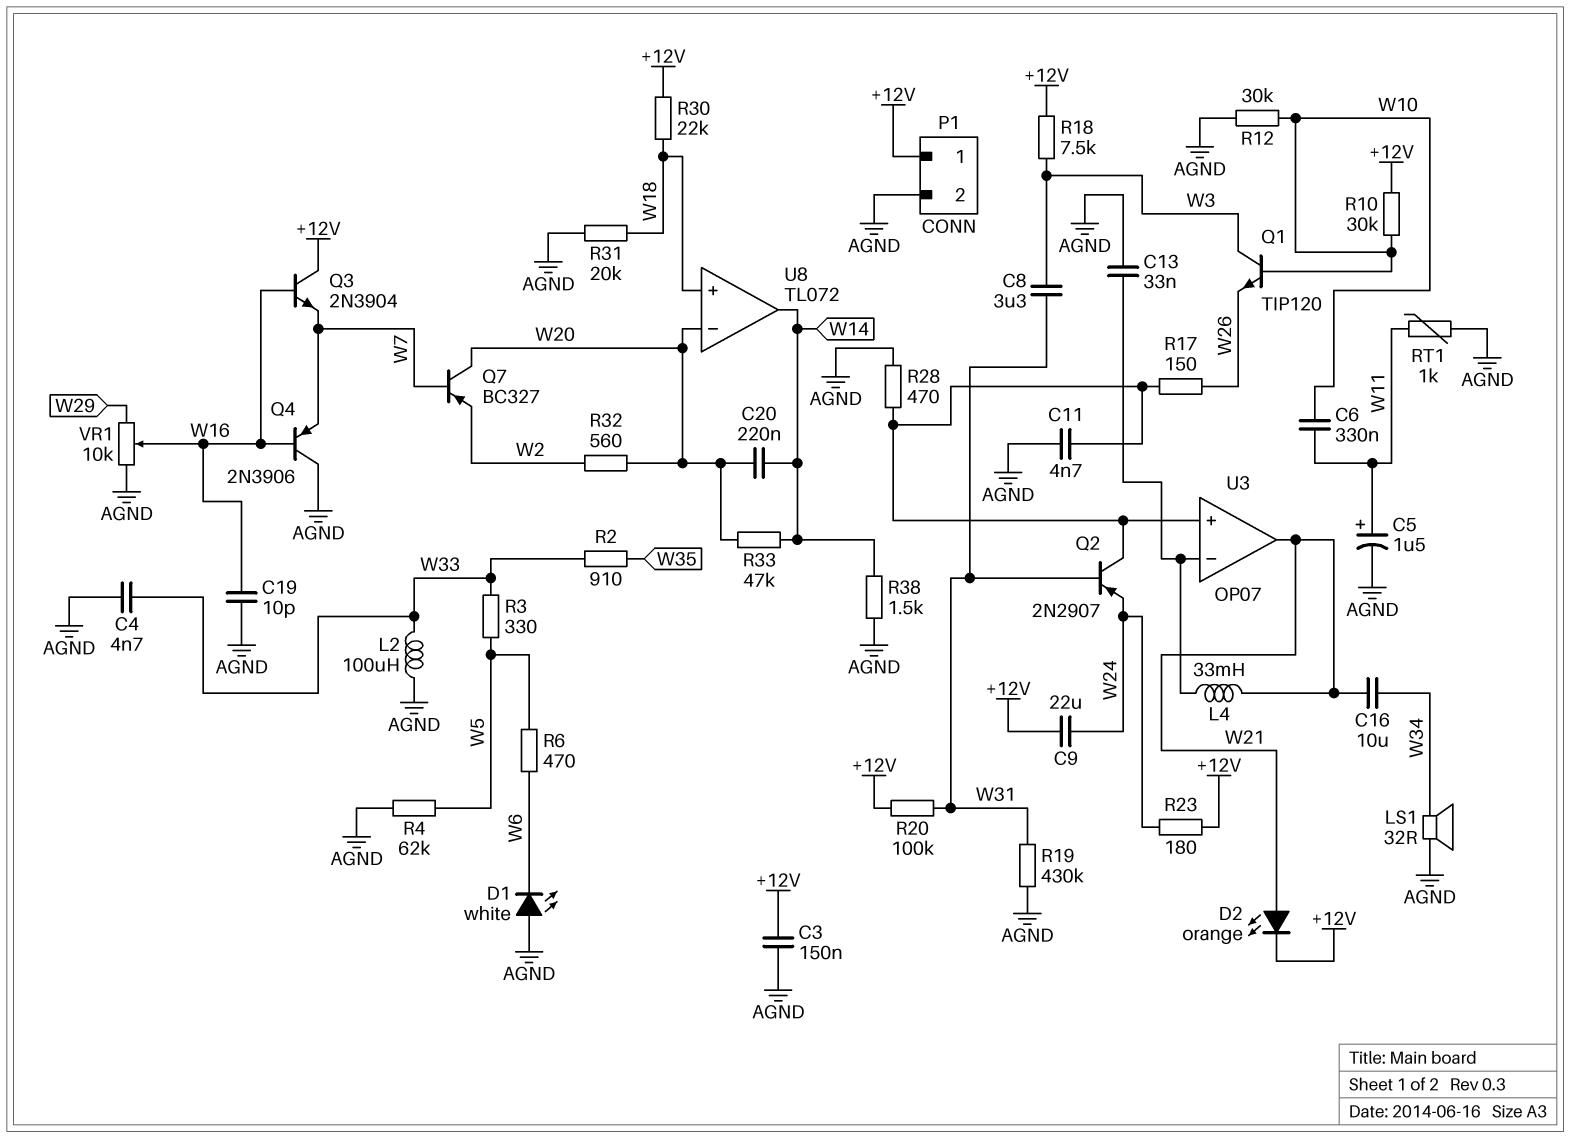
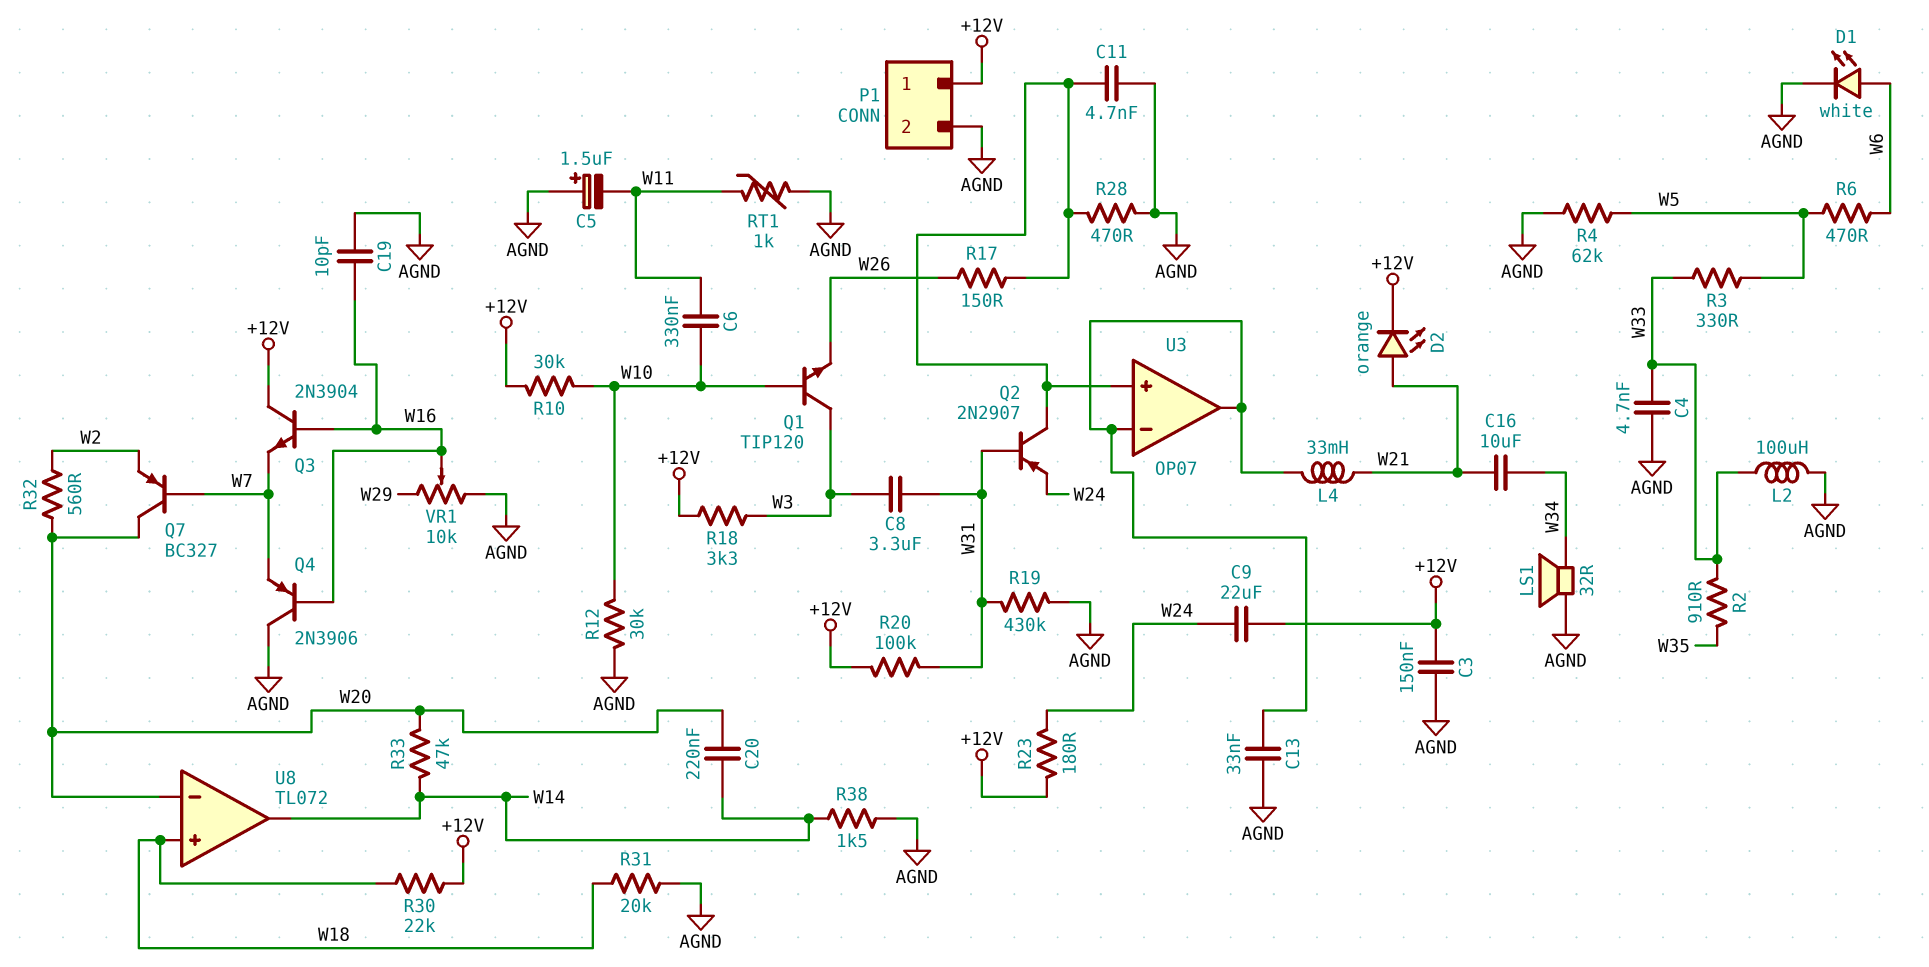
C5: 1.5uF (plus W11, minus AGND) -> 1.5uF (plus AGND, minus W11)
D1: LED white (A AGND, K W6) -> LED white (A W6, K AGND)
R18: 7.5k (+12V, W3) -> 3.3k (+12V, W3)
U3 pin out: W21 -> U3/in-

